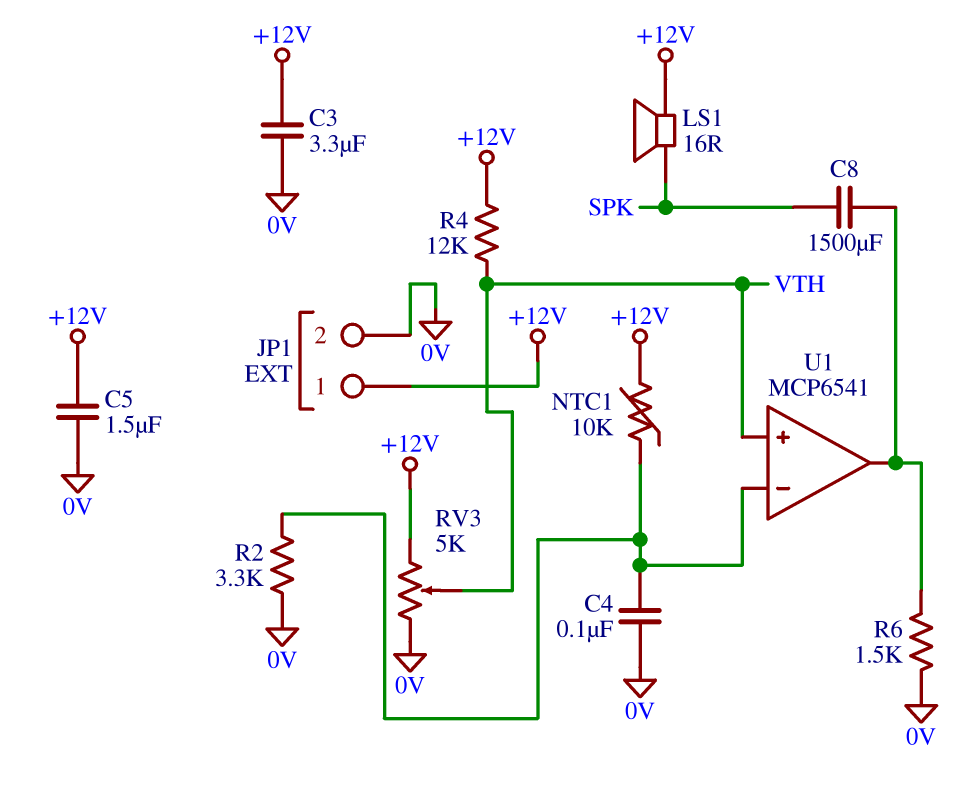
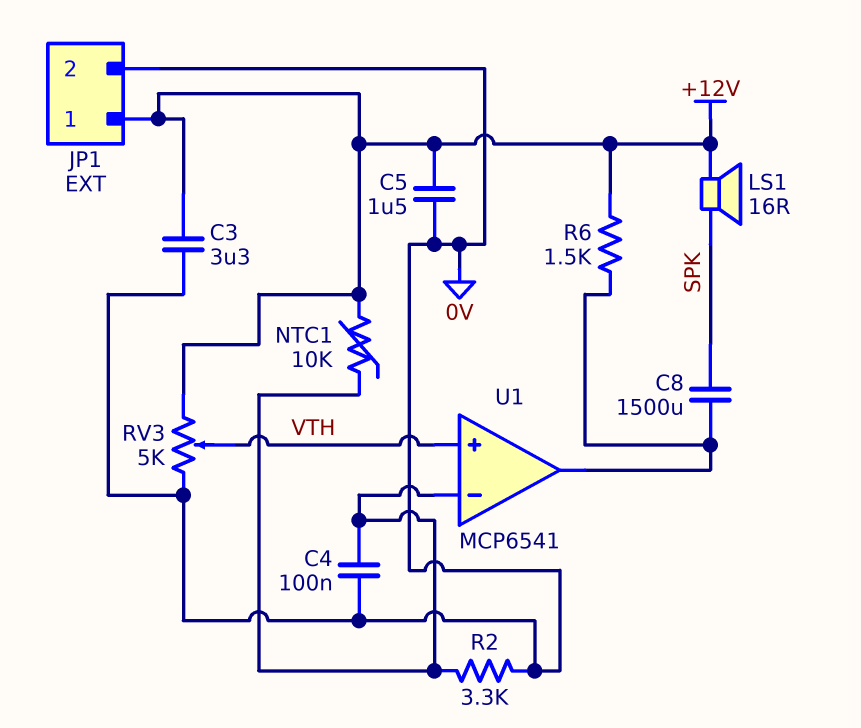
R4: 12k (+12V, VTH) -> none
R6: 1.5k (0V, U1/out) -> 1.5k (+12V, U1/out)

